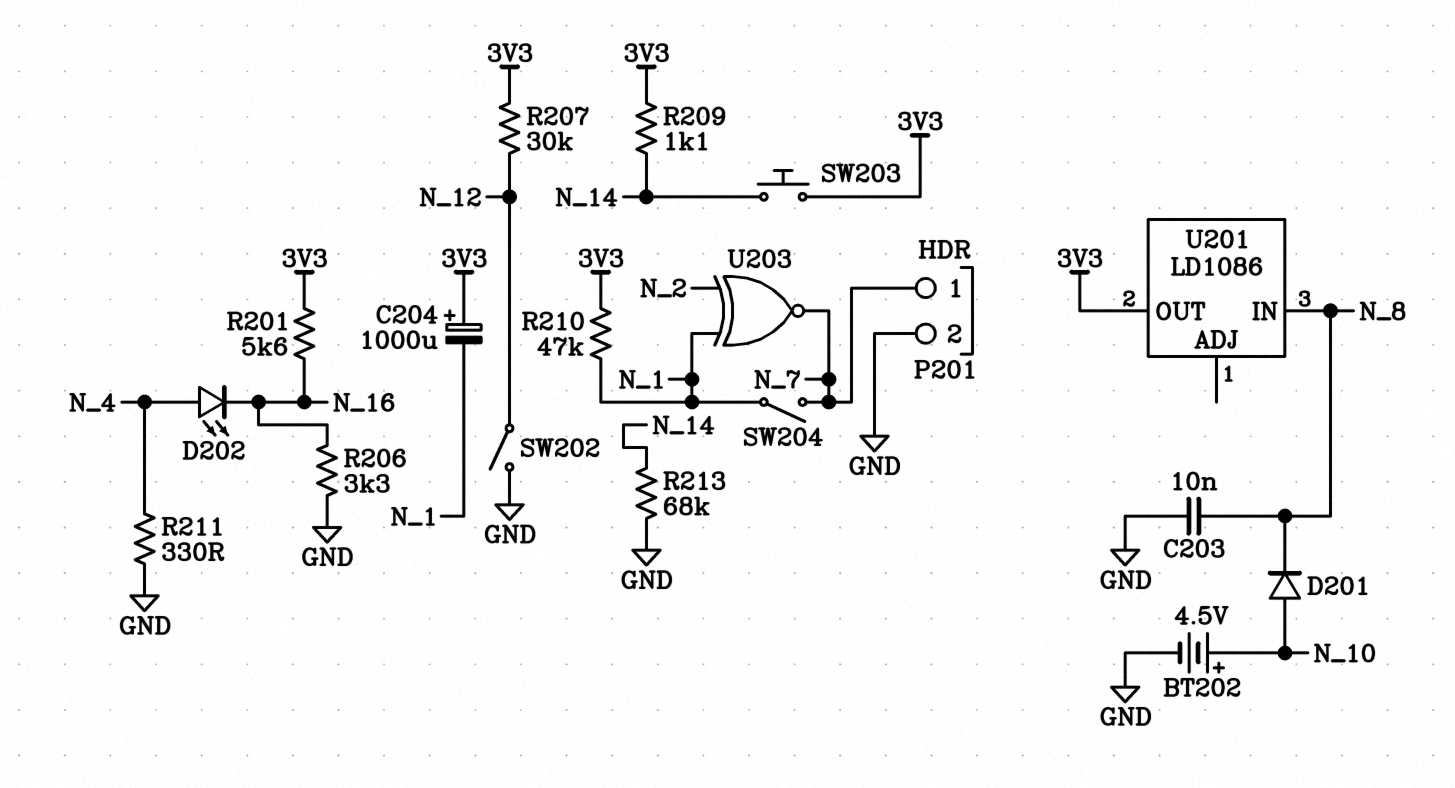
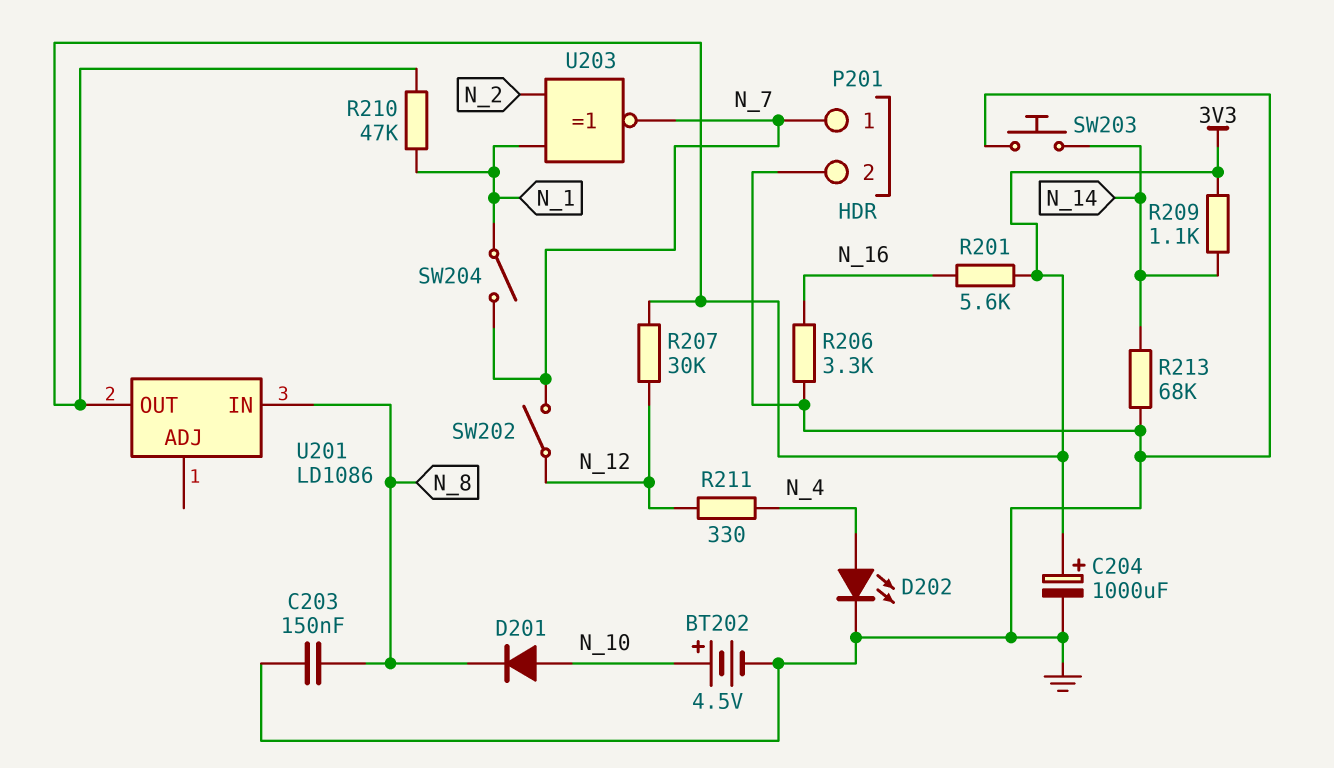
C203: 10nF (GND, N_8) -> 150nF (GND, N_8)
C204: 1000uF (plus 3V3, minus N_1) -> 1000uF (plus 3V3, minus GND)
D202: LED (A N_4, K N_16) -> LED (A N_4, K GND)
R211: 330 (GND, N_4) -> 330 (N_4, N_12)
SW202: switch (GND, N_12) -> switch (N_7, N_12)
SW203: button (3V3, N_14) -> button (GND, N_14)

